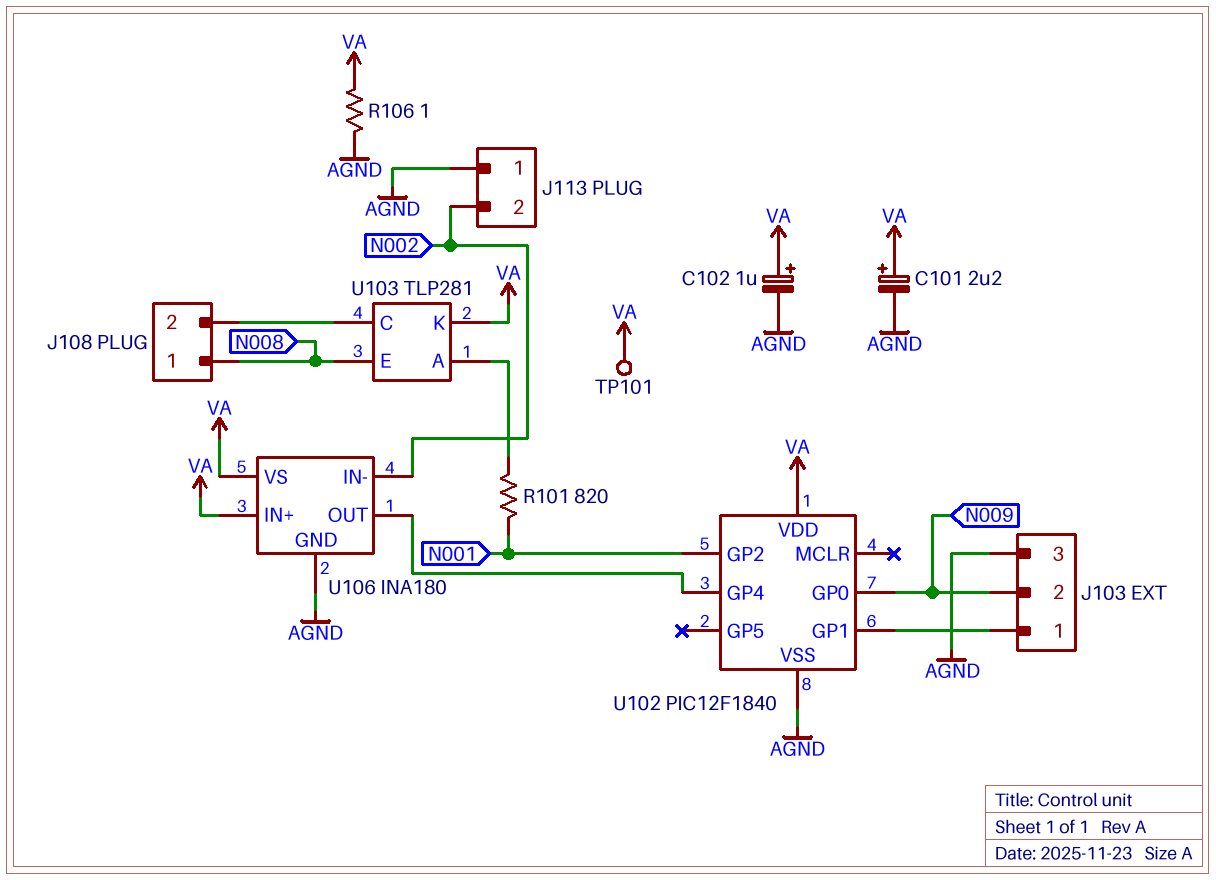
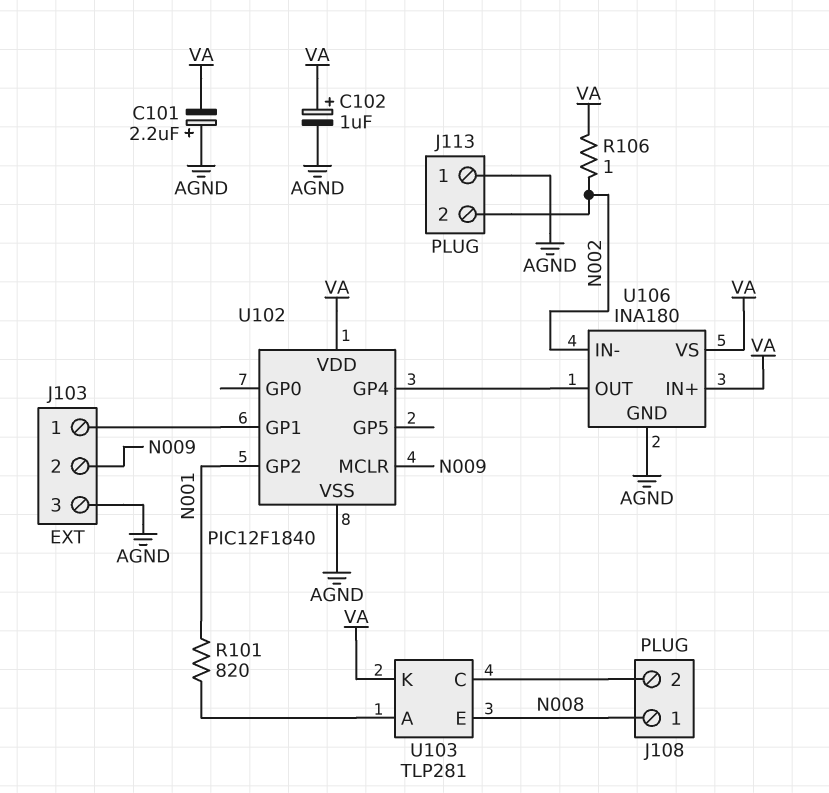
C101: 2.2uF (plus VA, minus AGND) -> 2.2uF (plus AGND, minus VA)
R106: 1 (AGND, VA) -> 1 (N002, VA)
TP101: test point (VA) -> none
U102 pin GP0: N009 -> none
U102 pin MCLR: none -> N009

